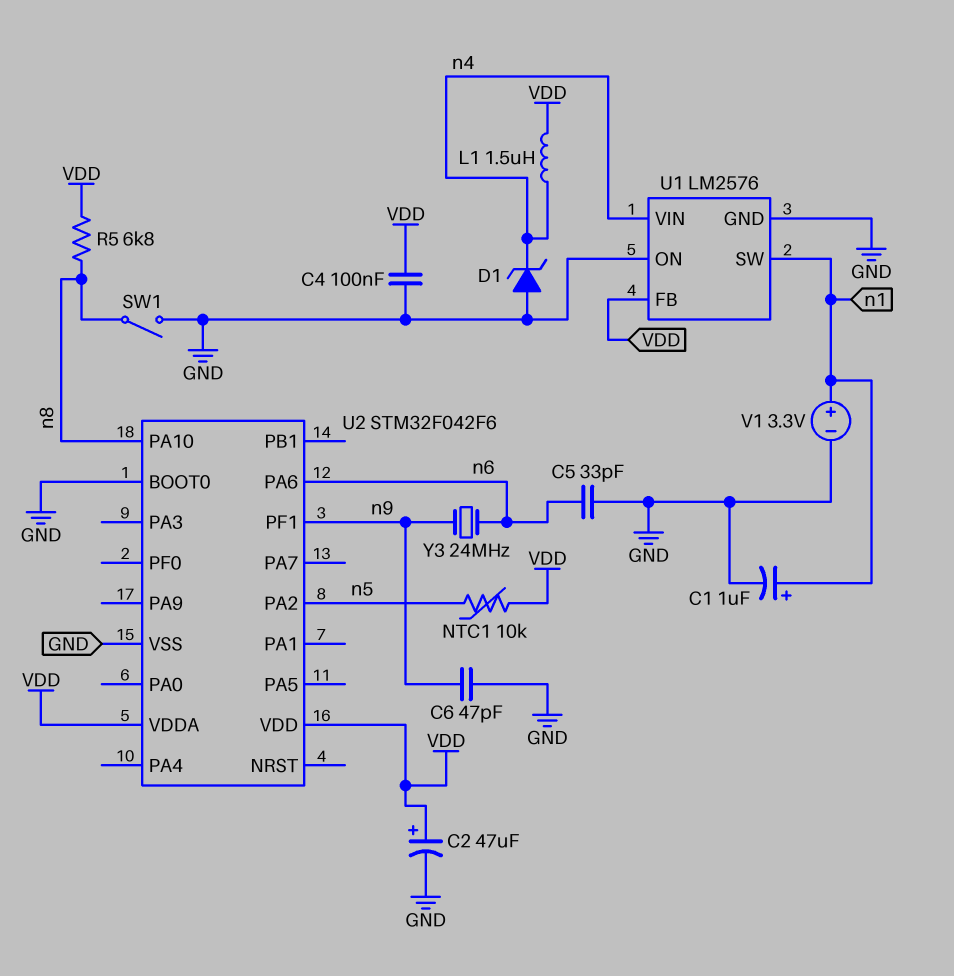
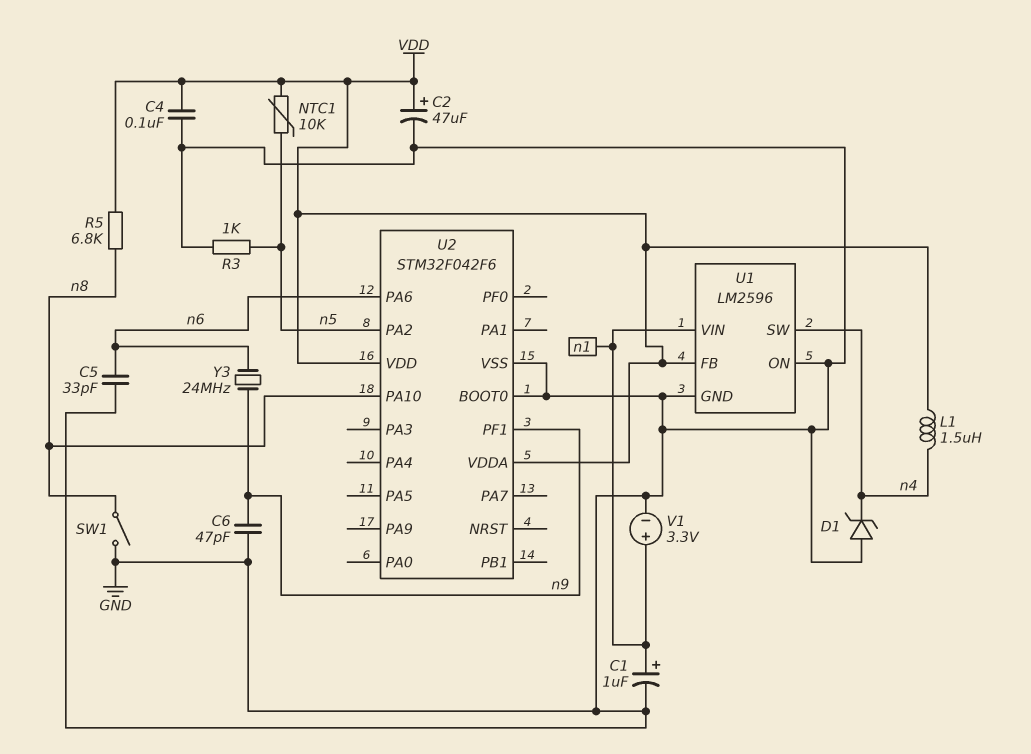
R3: none -> 1k (GND, n5)
U1: LM2576 -> LM2596
U1 pin SW: n1 -> n4
U1 pin VIN: n4 -> n1

